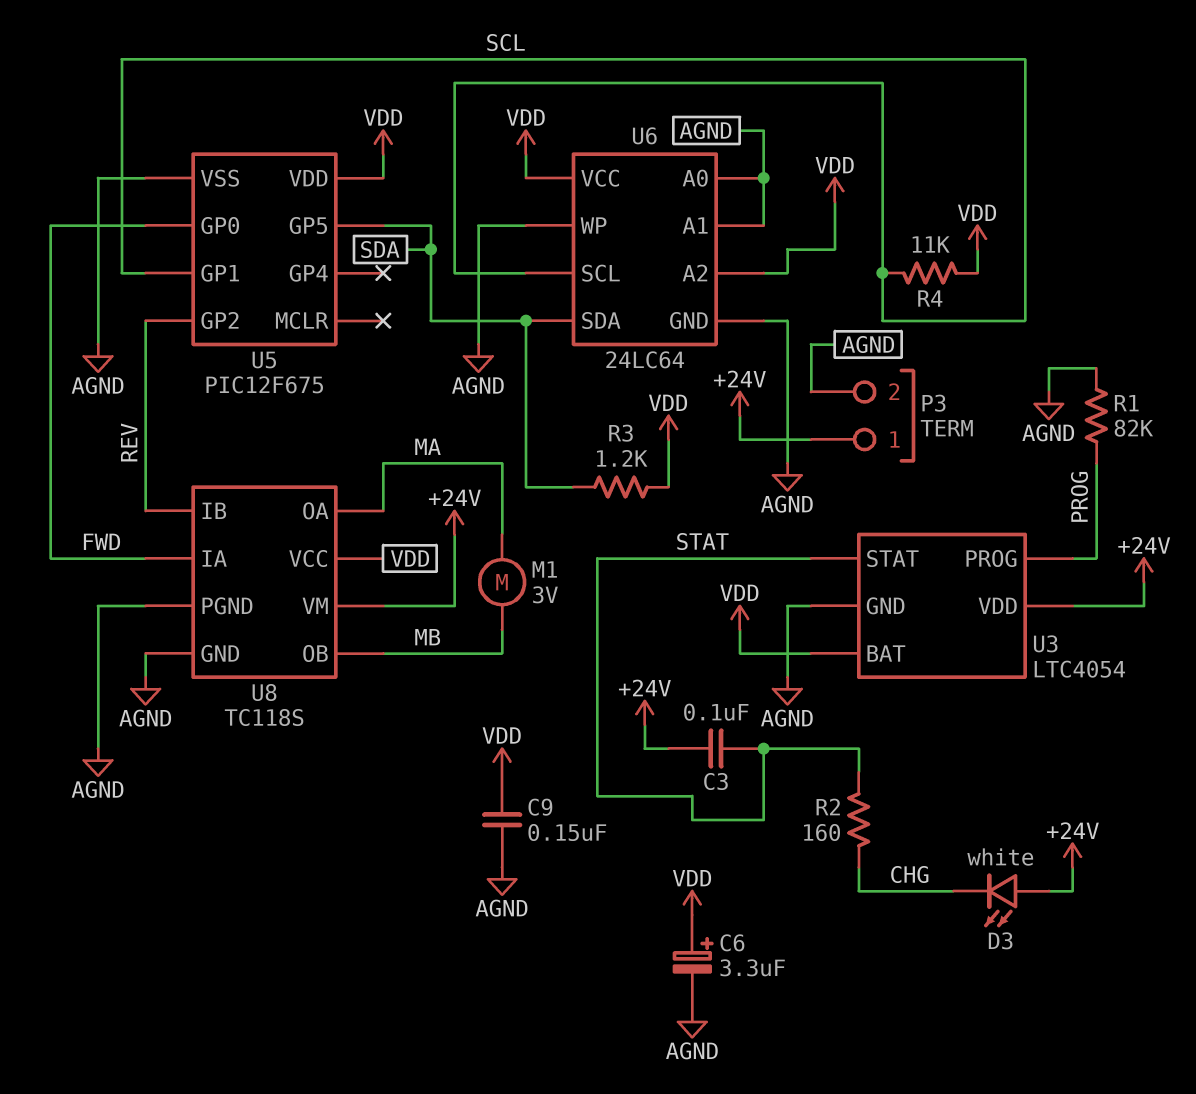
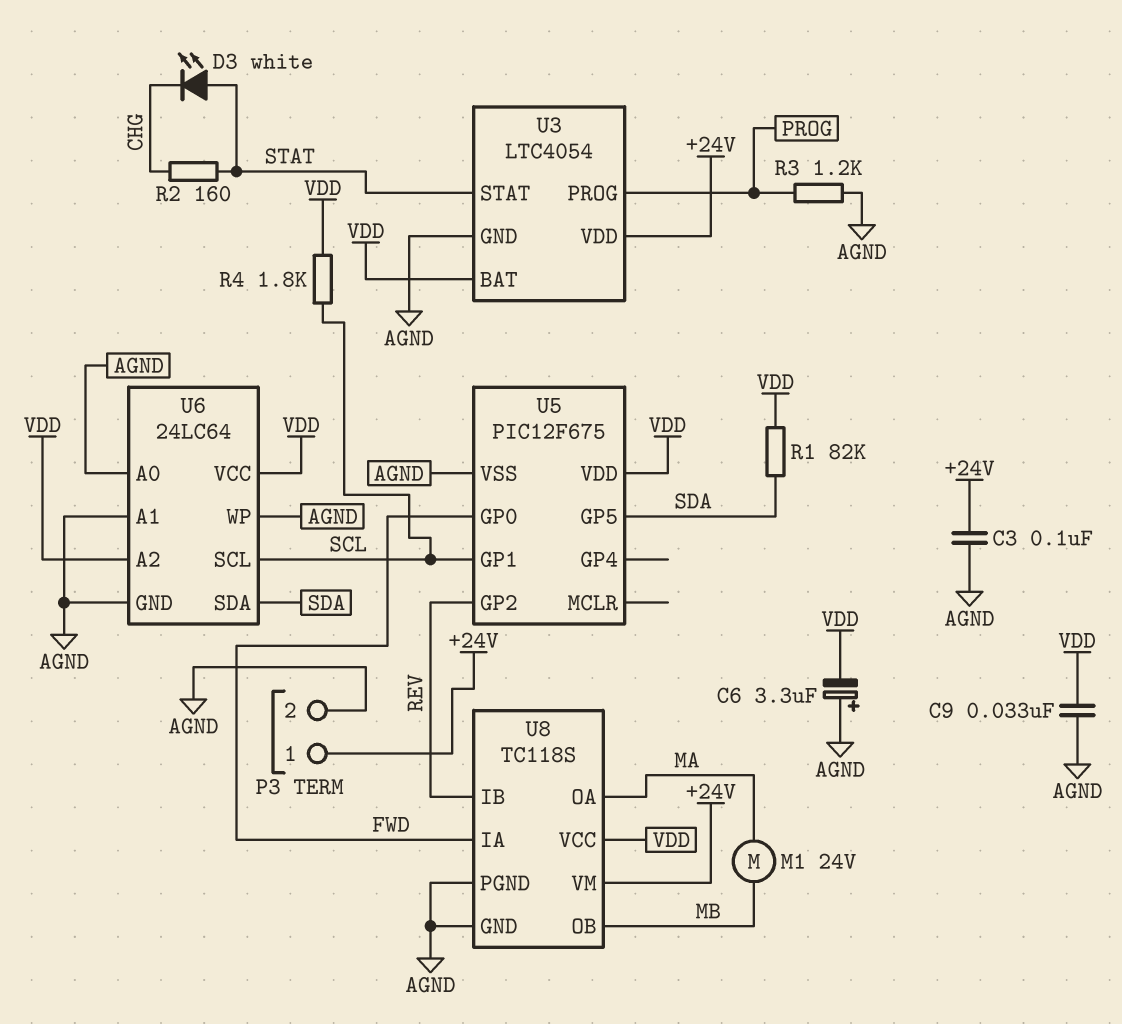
C3: 100nF (+24V, STAT) -> 100nF (+24V, AGND)
C6: 3.3uF (plus VDD, minus AGND) -> 3.3uF (plus AGND, minus VDD)
C9: 150nF (AGND, VDD) -> 33nF (AGND, VDD)
D3: LED white (A +24V, K CHG) -> LED white (A STAT, K CHG)
M1: motor 3V (MA, MB) -> motor 24V (MA, MB)
R1: 82k (AGND, PROG) -> 82k (SDA, VDD)
R3: 1.2k (SDA, VDD) -> 1.2k (AGND, PROG)
R4: 11k (SCL, VDD) -> 1.8k (SCL, VDD)

